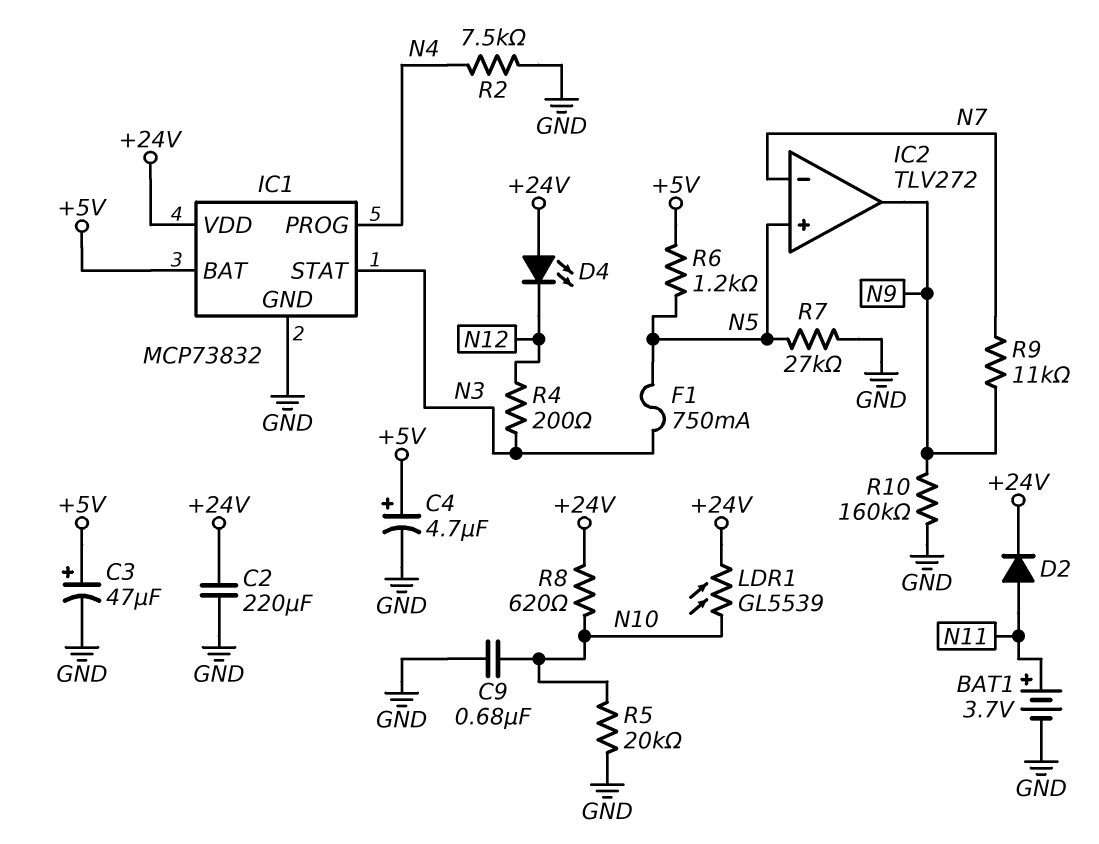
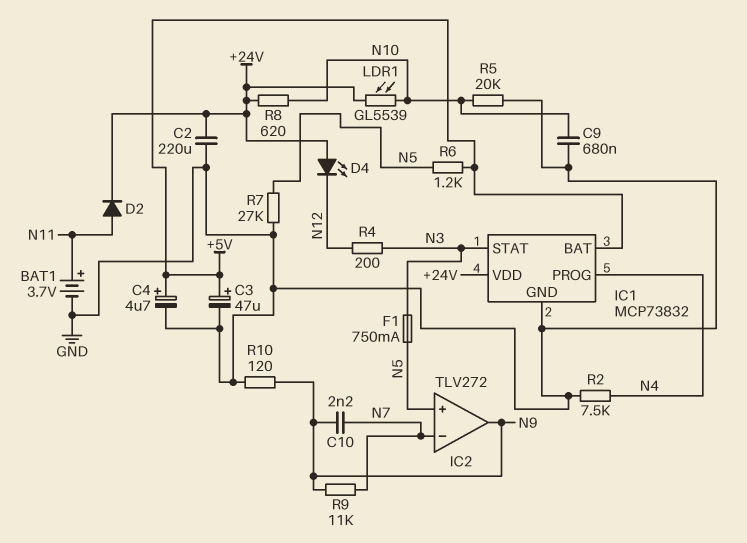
C10: none -> 2.2nF (N7, N9)
R10: 160k (GND, N9) -> 120 (GND, N9)

